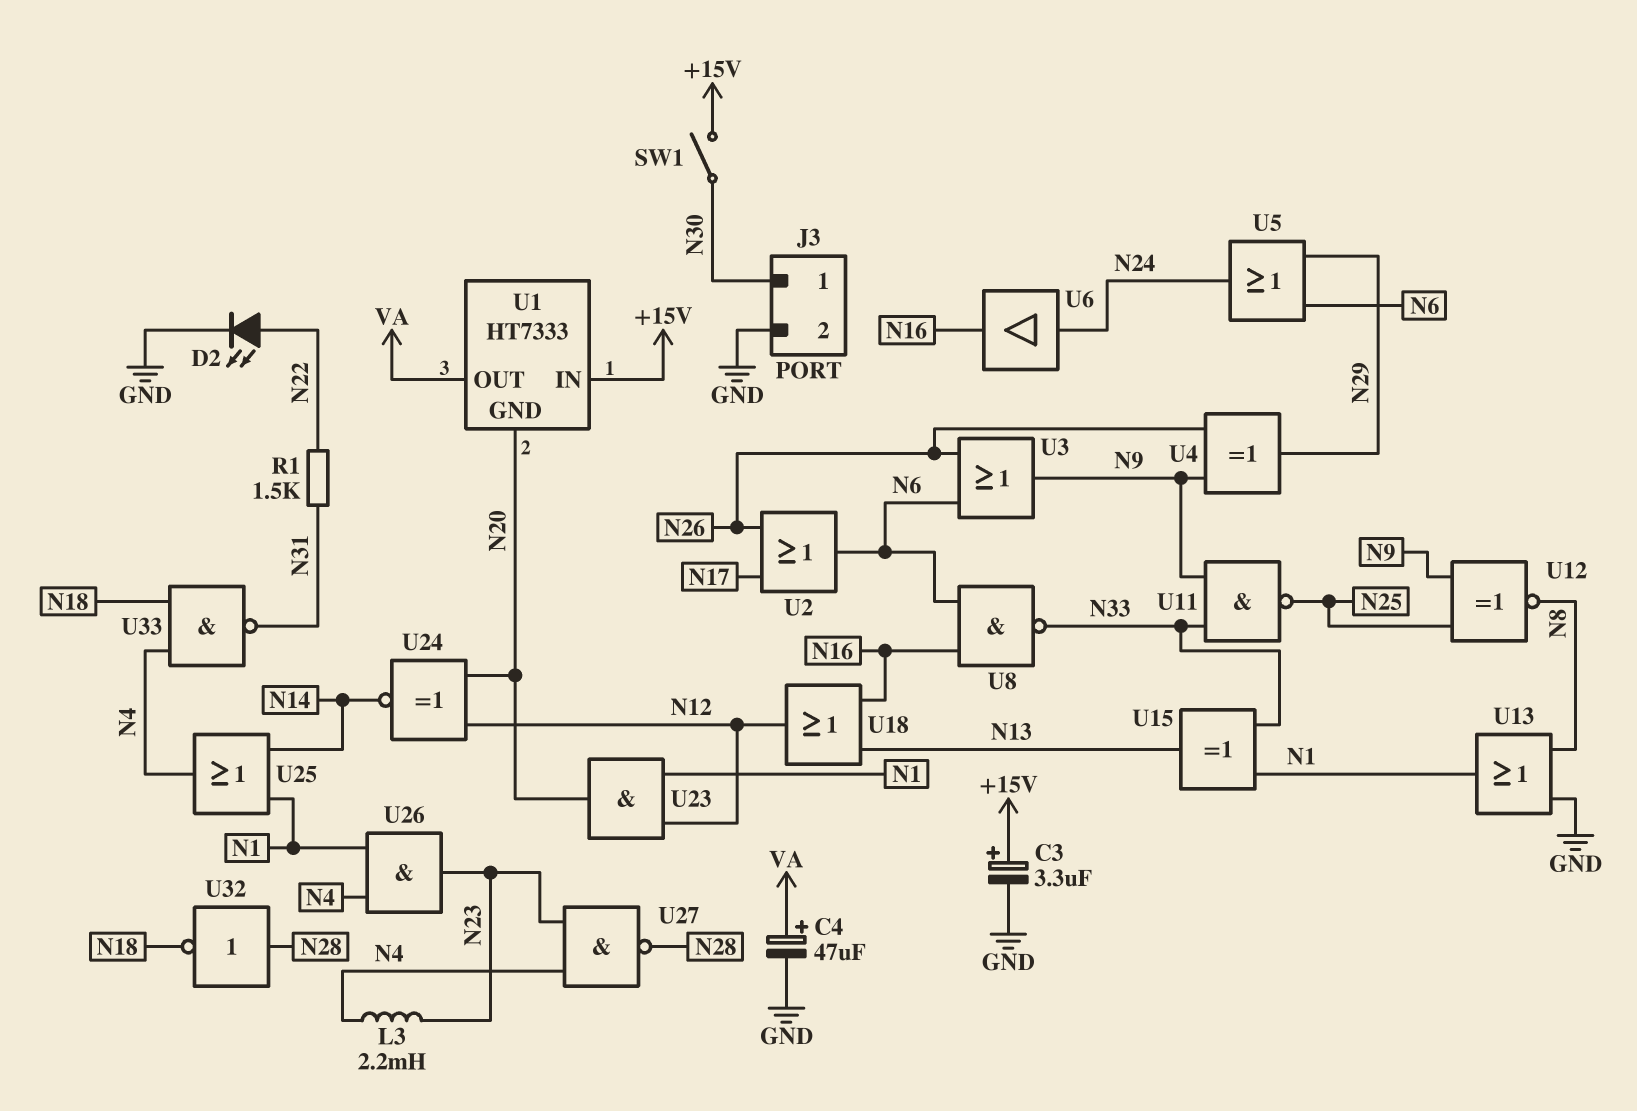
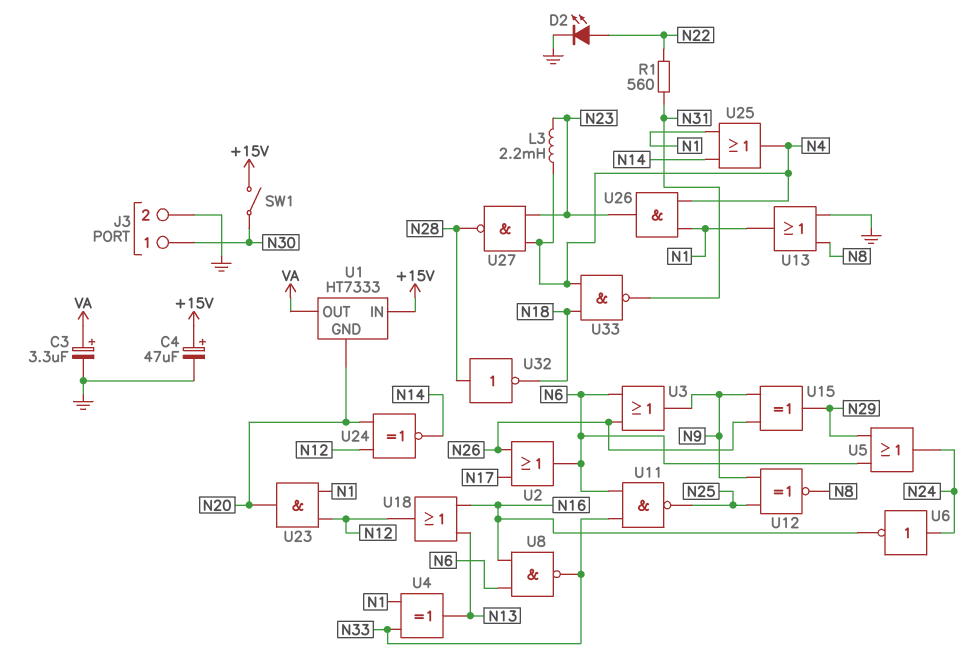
C3: 3.3uF (plus +15V, minus GND) -> 3.3uF (plus VA, minus GND)
C4: 47uF (plus VA, minus GND) -> 47uF (plus +15V, minus GND)
R1: 1.5k (N22, N31) -> 560 (N22, N31)
U4: XOR (in N9, in N26, out N29) -> XOR (in N1, in N33, out N13)
U6: buffer (in N24, out N16) -> NOT (in N24, out N16)
U11: NAND (in N9, in N33, out N25) -> NAND (in N6, in N33, out N25)
U15: XOR (in N1, in N33, out N13) -> XOR (in N9, in N26, out N29)

